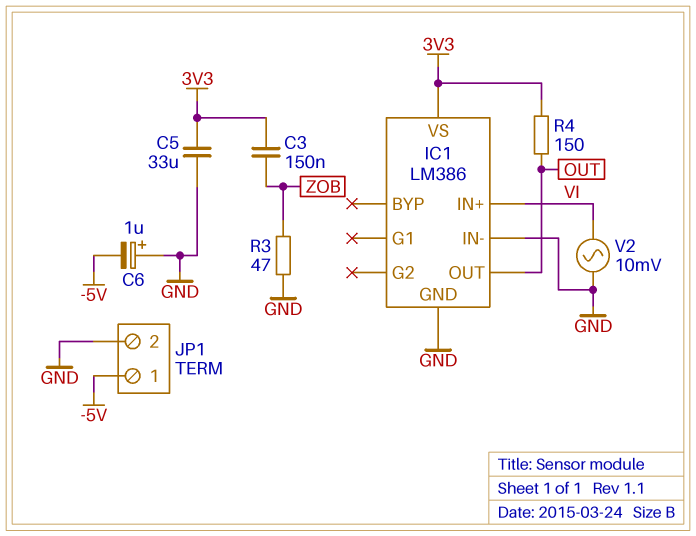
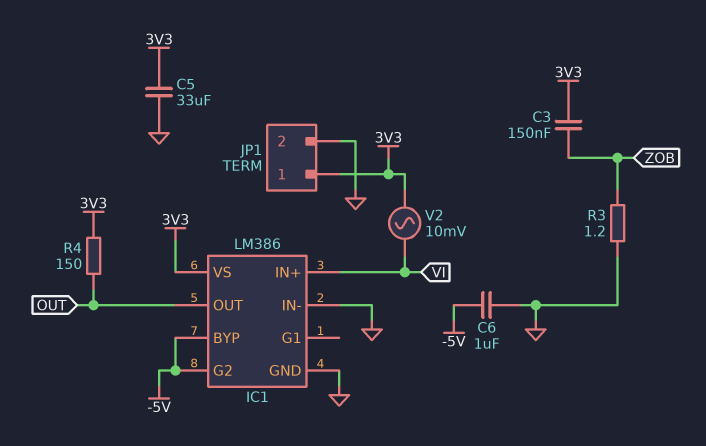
C6: 1uF (plus GND, minus -5V) -> 1uF (-5V, GND)
IC1 pin BYP: none -> -5V
IC1 pin G2: none -> -5V
JP1 pin 1: -5V -> 3V3
R3: 47 (GND, ZOB) -> 1.2 (GND, ZOB)
V2: AC 10mV (GND, VI) -> AC 10mV (3V3, VI)

